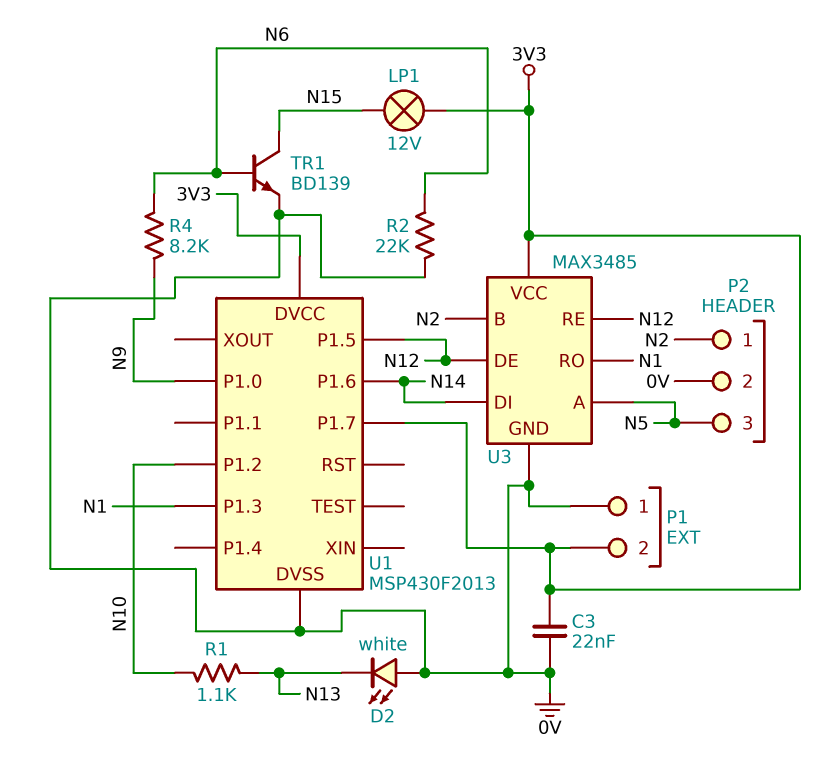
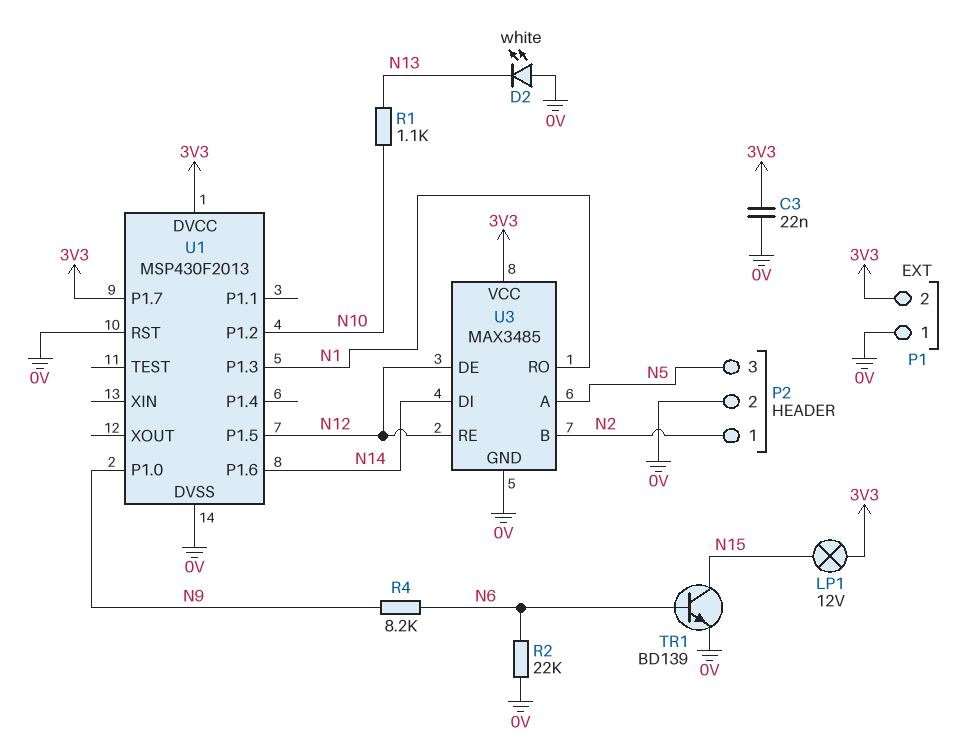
U1 pin RST: none -> 0V

